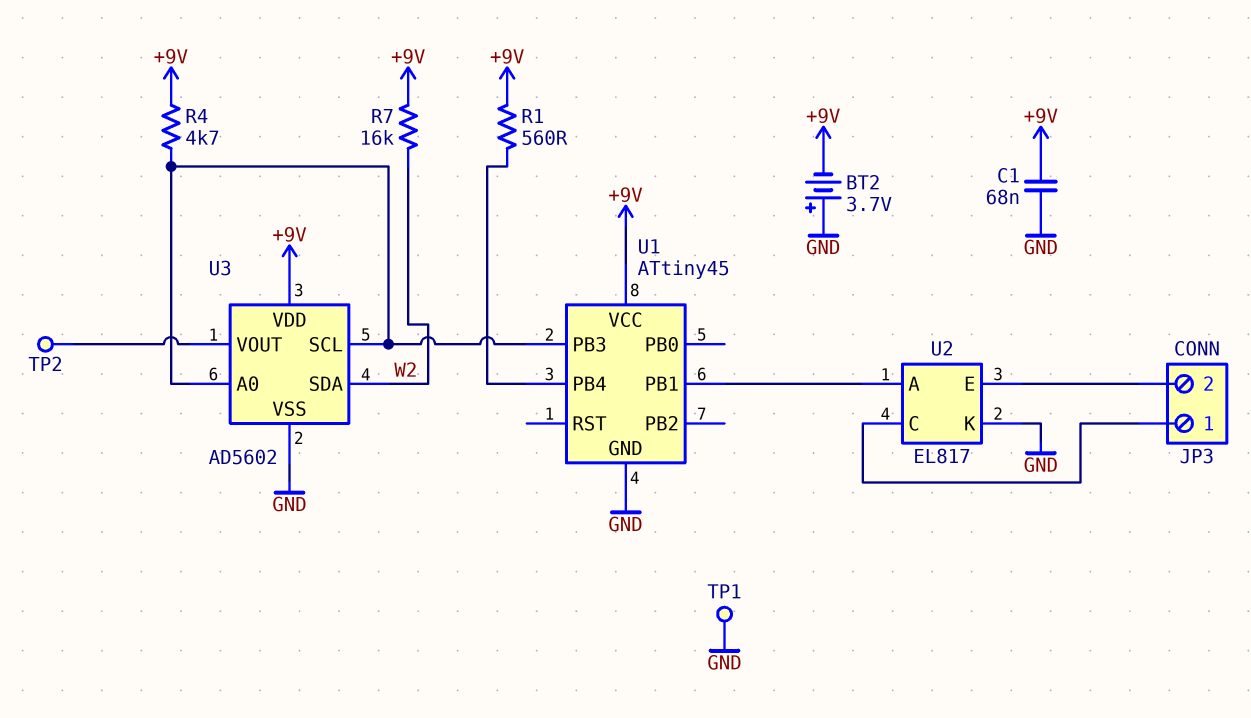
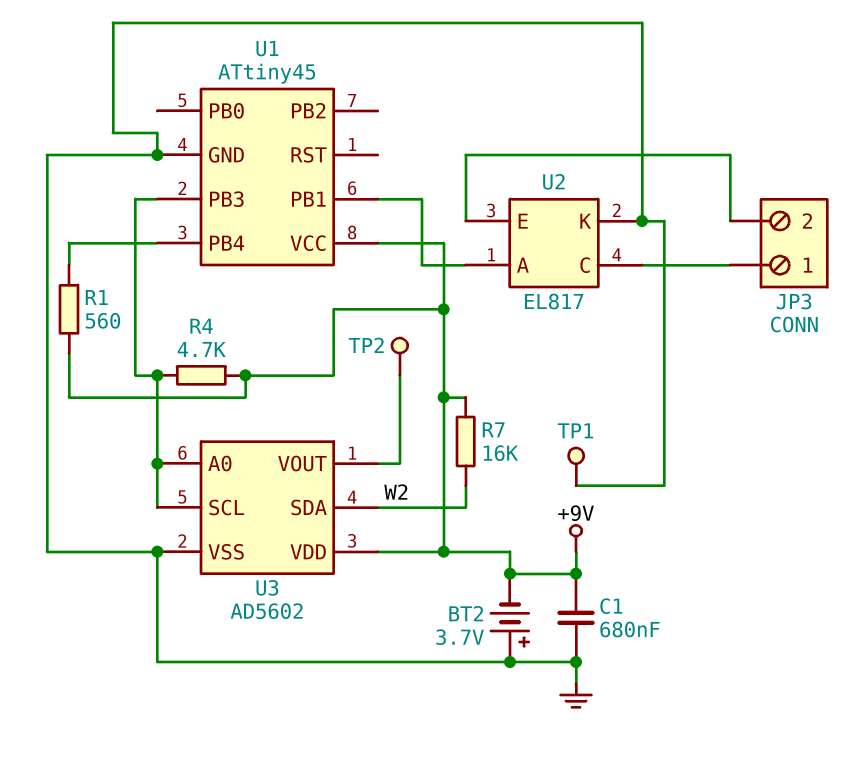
C1: 68nF (+9V, GND) -> 680nF (+9V, GND)

